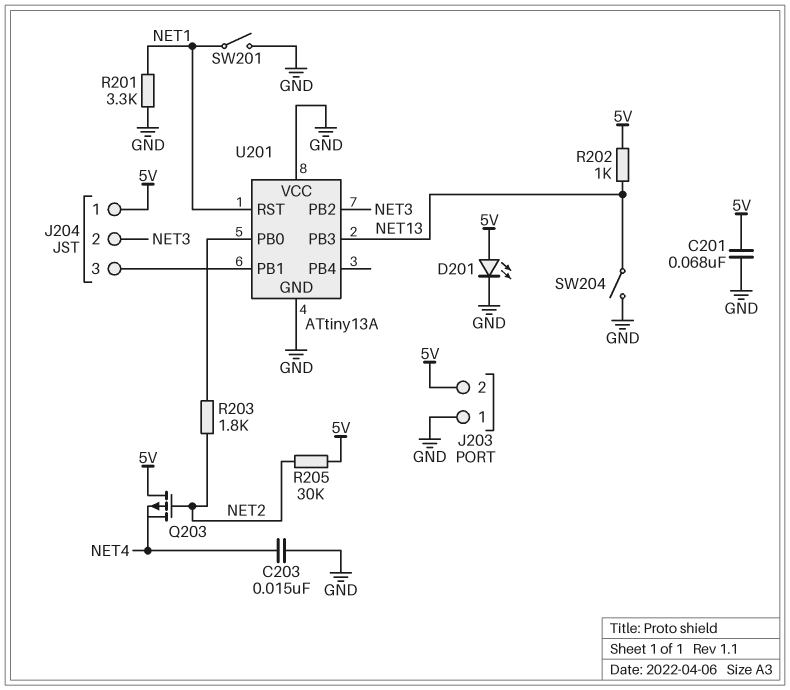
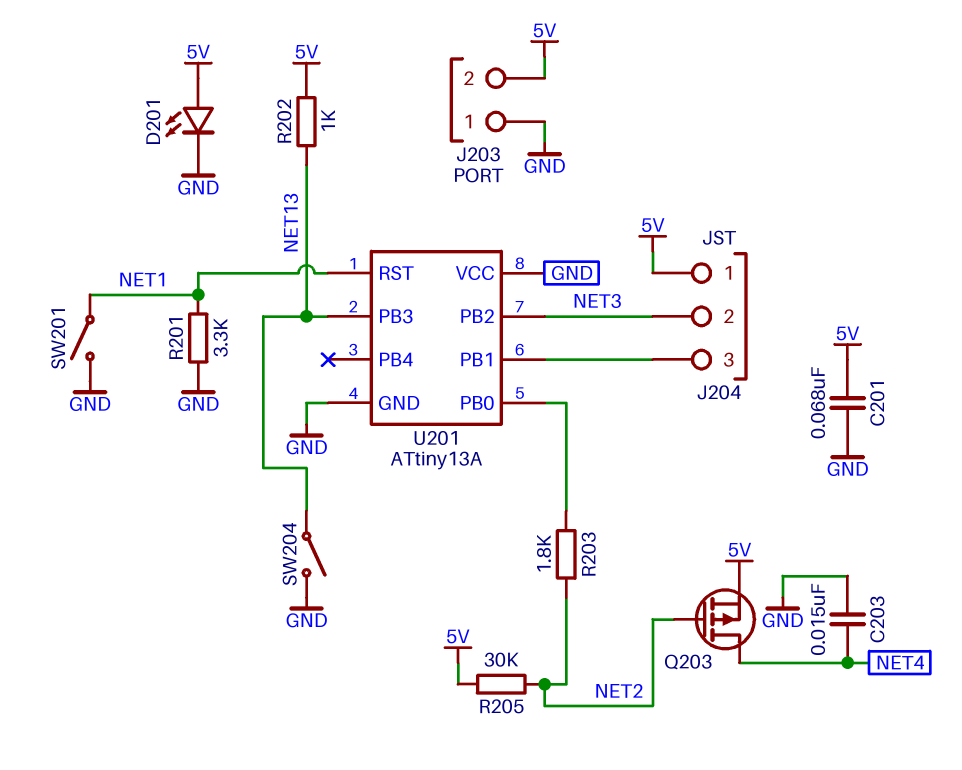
Q203: PMOS (G NET2, D 5V, S NET4) -> PMOS (G NET2, D NET4, S 5V)

